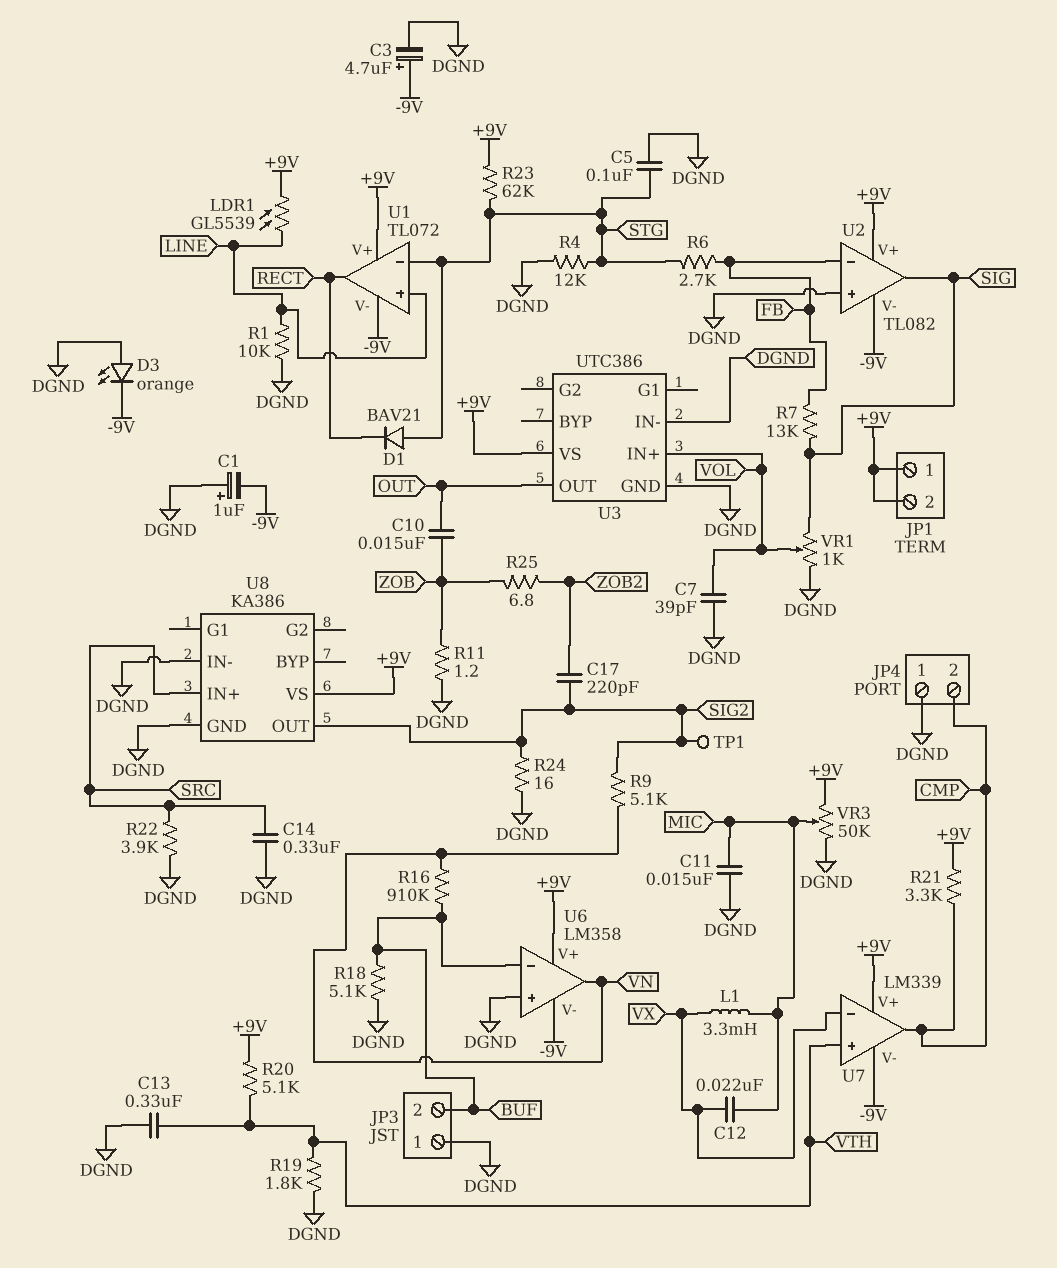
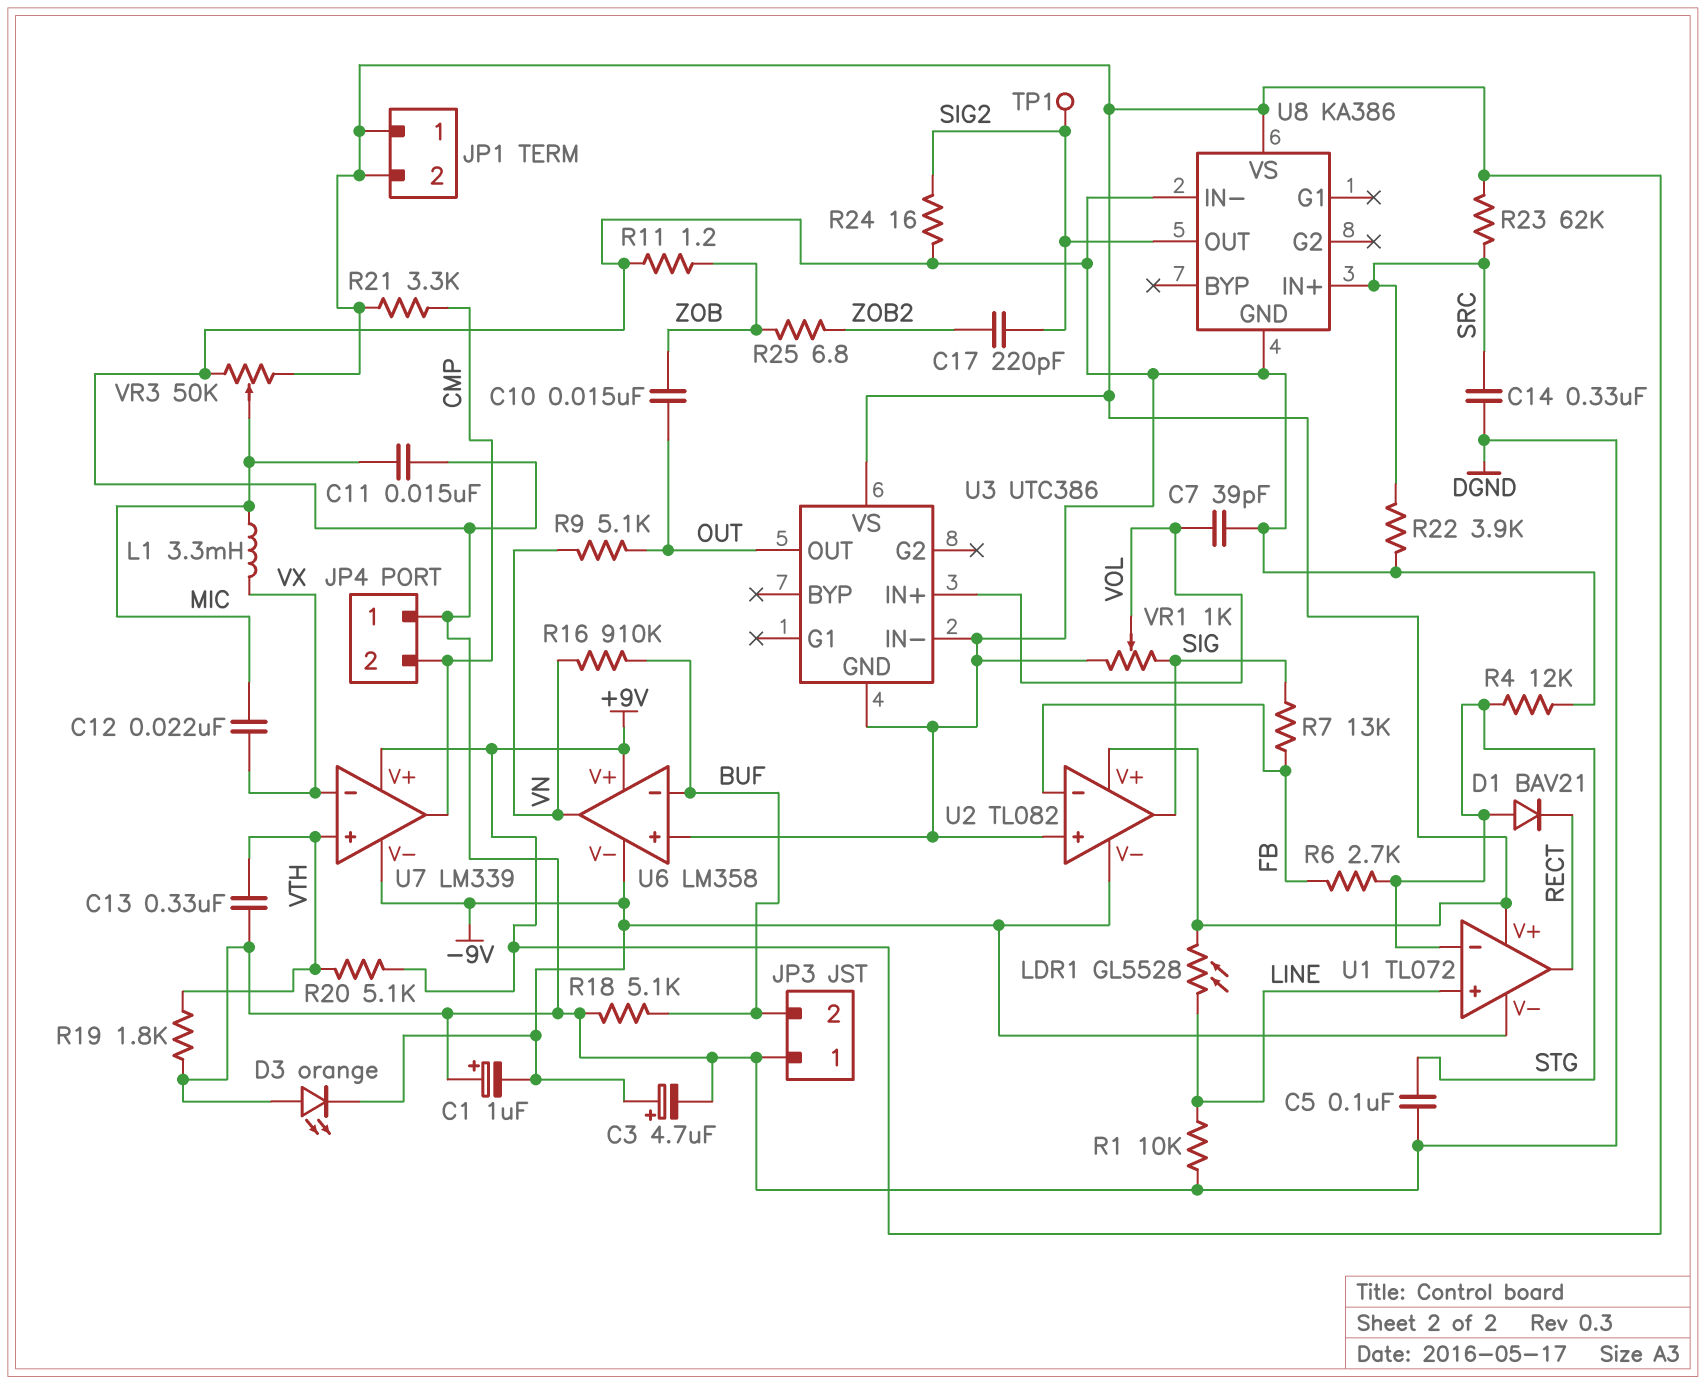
LDR1: GL5539 (+9V, LINE) -> GL5528 (+9V, LINE)
R9: 5.1k (SIG2, VN) -> 5.1k (OUT, VN)
R23: 62k (+9V, STG) -> 62k (+9V, SRC)

